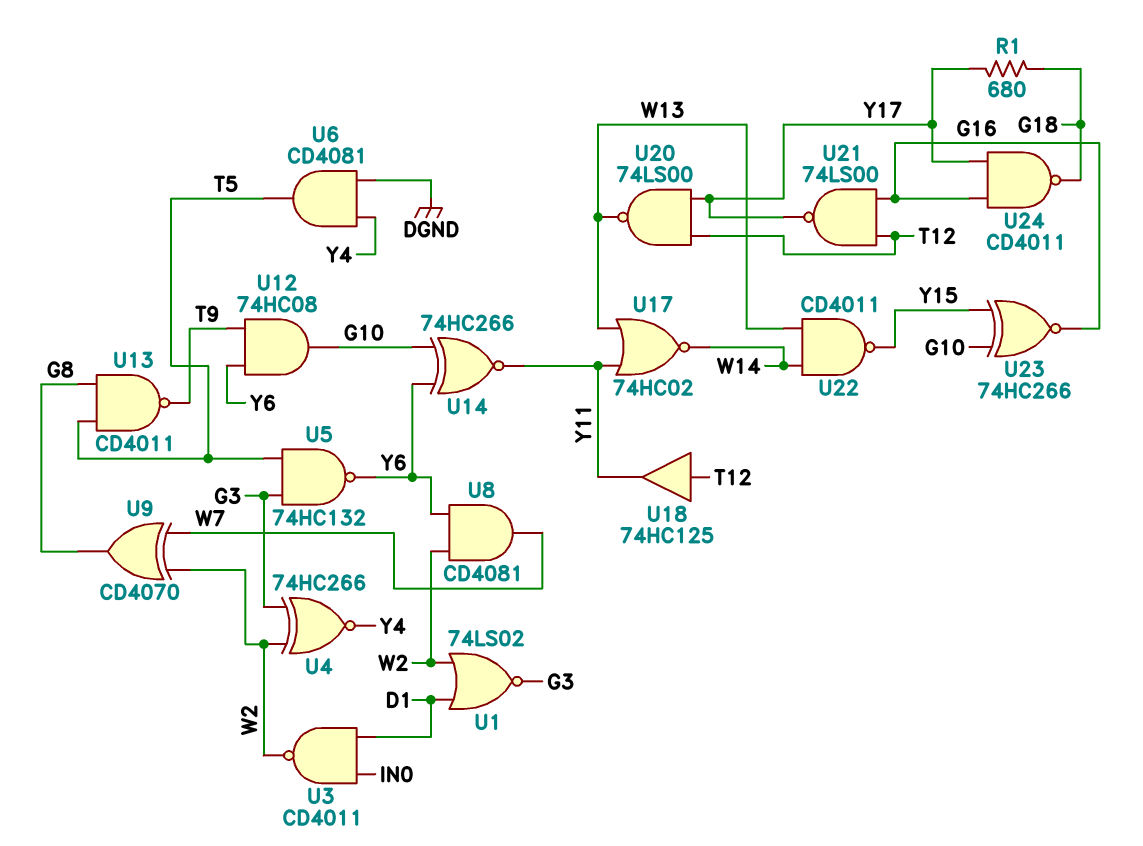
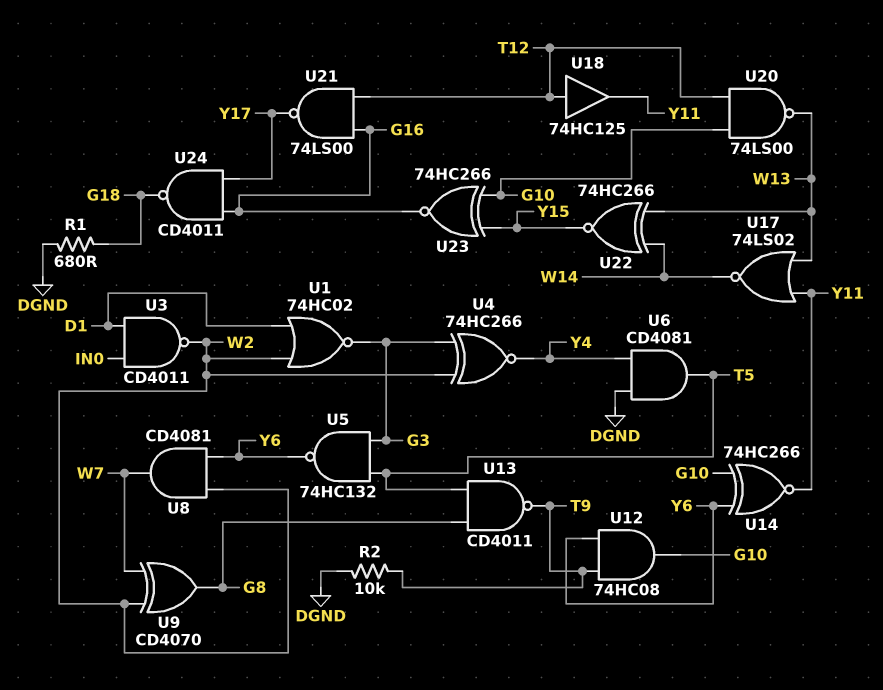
R1: 680 (G18, Y17) -> 680 (DGND, G18)
R2: none -> 10k (DGND, T9)
U1: NOR 74LS02 (in D1, in W2, out G3) -> NOR 74HC02 (in D1, in W2, out G3)
U17: NOR 74HC02 (in W13, in Y11, out W14) -> NOR 74LS02 (in W13, in Y11, out W14)
U20: NAND 74LS00 (in T12, in Y17, out W13) -> NAND 74LS00 (in G10, in T12, out W13)
U22: NAND CD4011 (in W13, in W14, out Y15) -> XNOR 74HC266 (in W13, in W14, out Y15)

